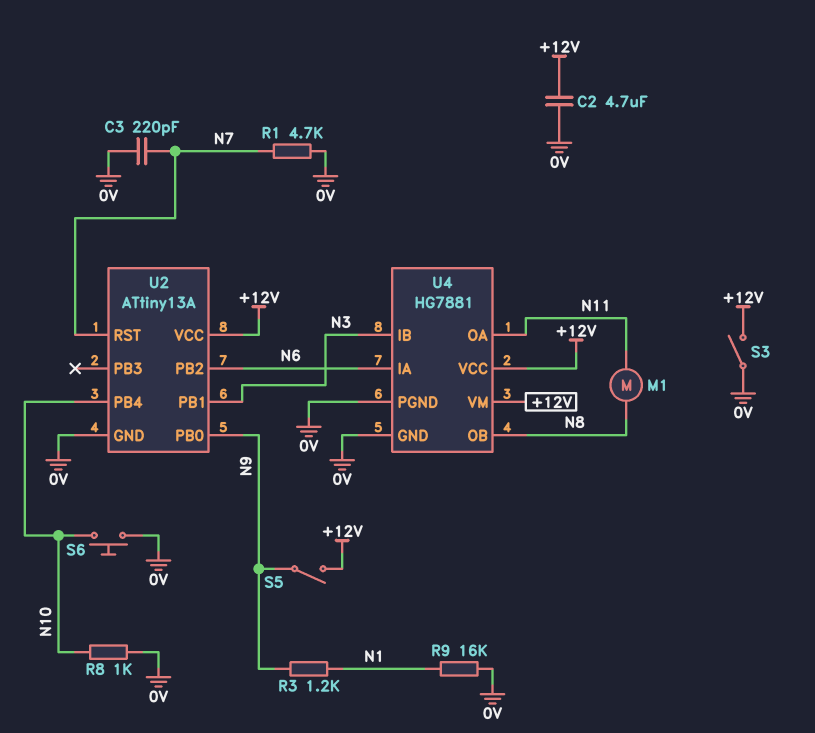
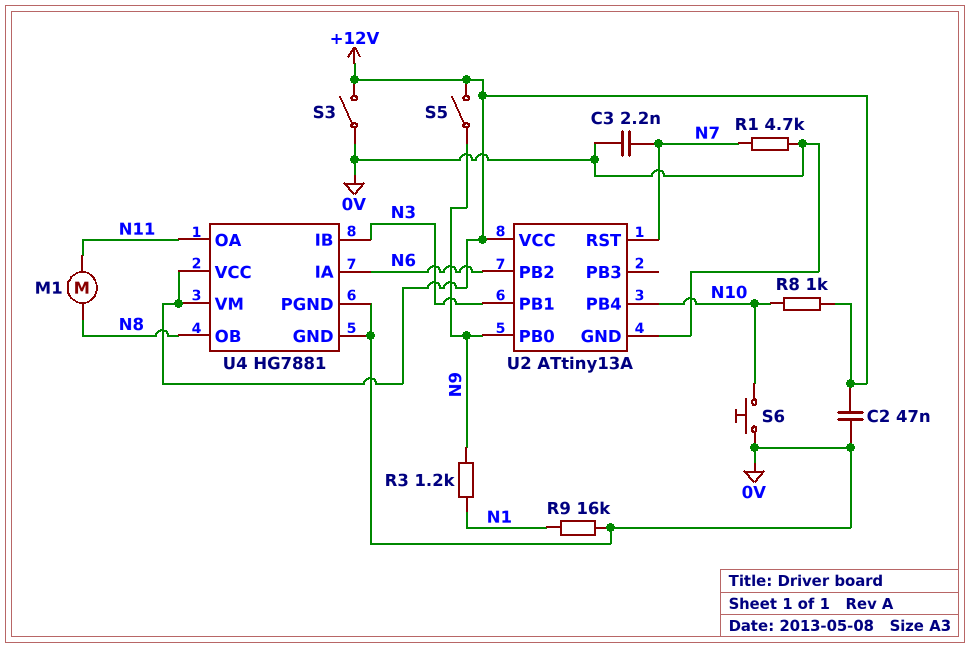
C2: 4.7uF (+12V, 0V) -> 47nF (+12V, 0V)
C3: 220pF (0V, N7) -> 2.2nF (0V, N7)
R8: 1k (0V, N10) -> 1k (+12V, N10)

